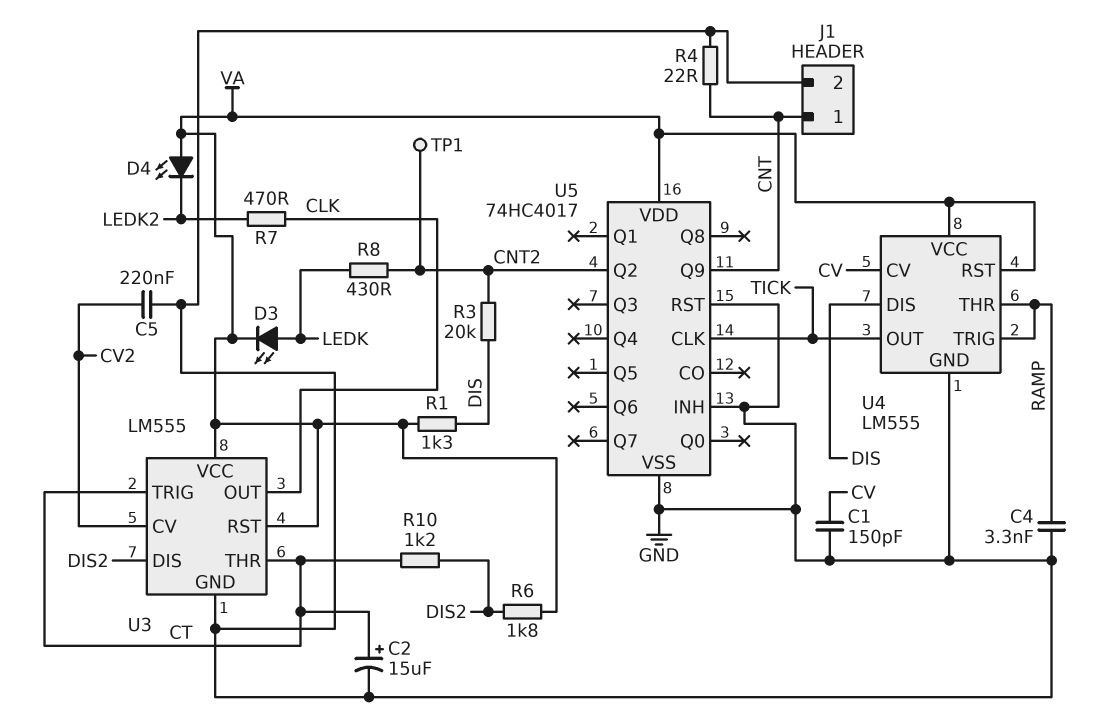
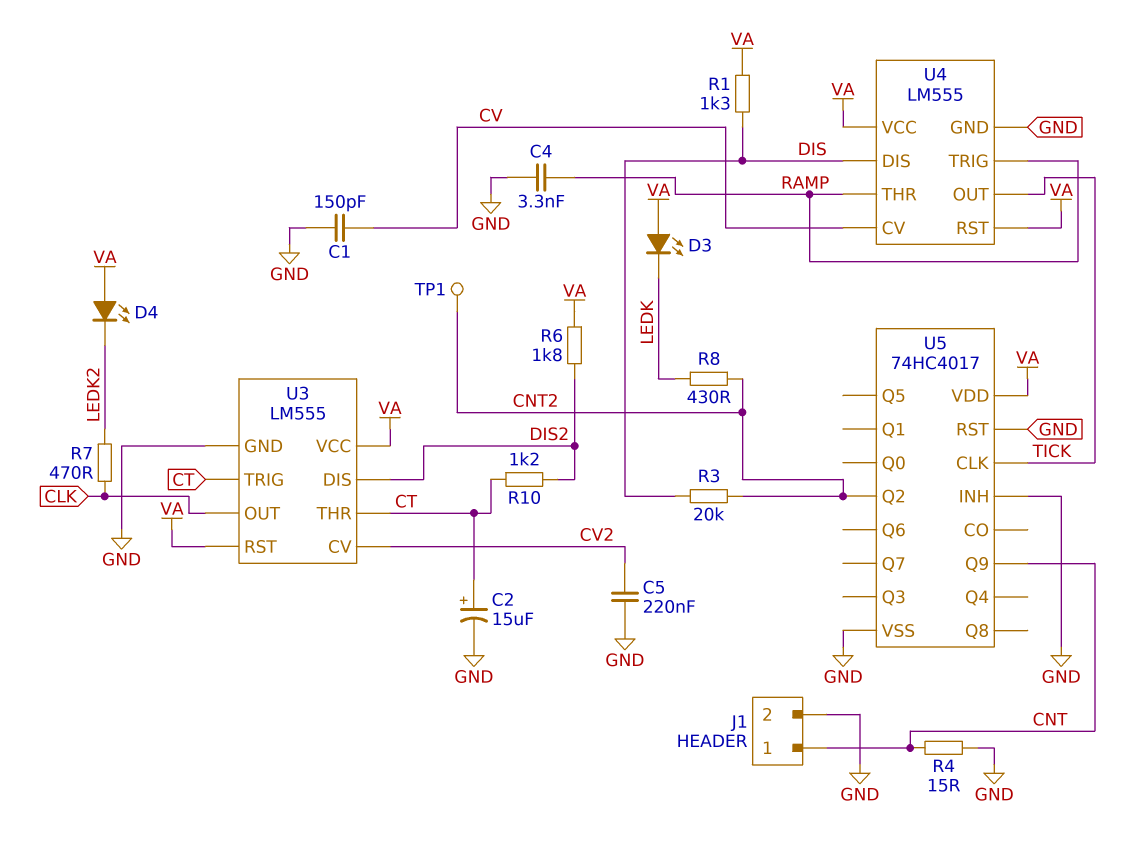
D3: LED (A LEDK, K VA) -> LED (A VA, K LEDK)
R4: 22 (CNT, GND) -> 15 (CNT, GND)

